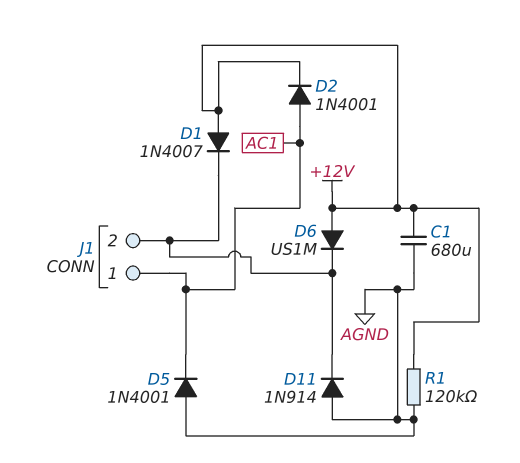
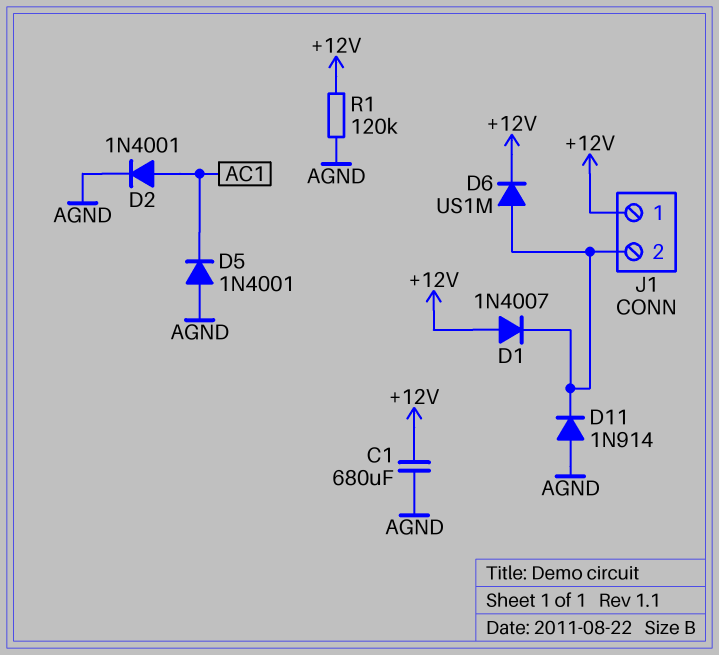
D2: diode 1N4001 (A AC1, K +12V) -> diode 1N4001 (A AC1, K AGND)
D6: diode US1M (A +12V, K J1/2) -> diode US1M (A J1/2, K +12V)
J1 pin 1: AC1 -> +12V

